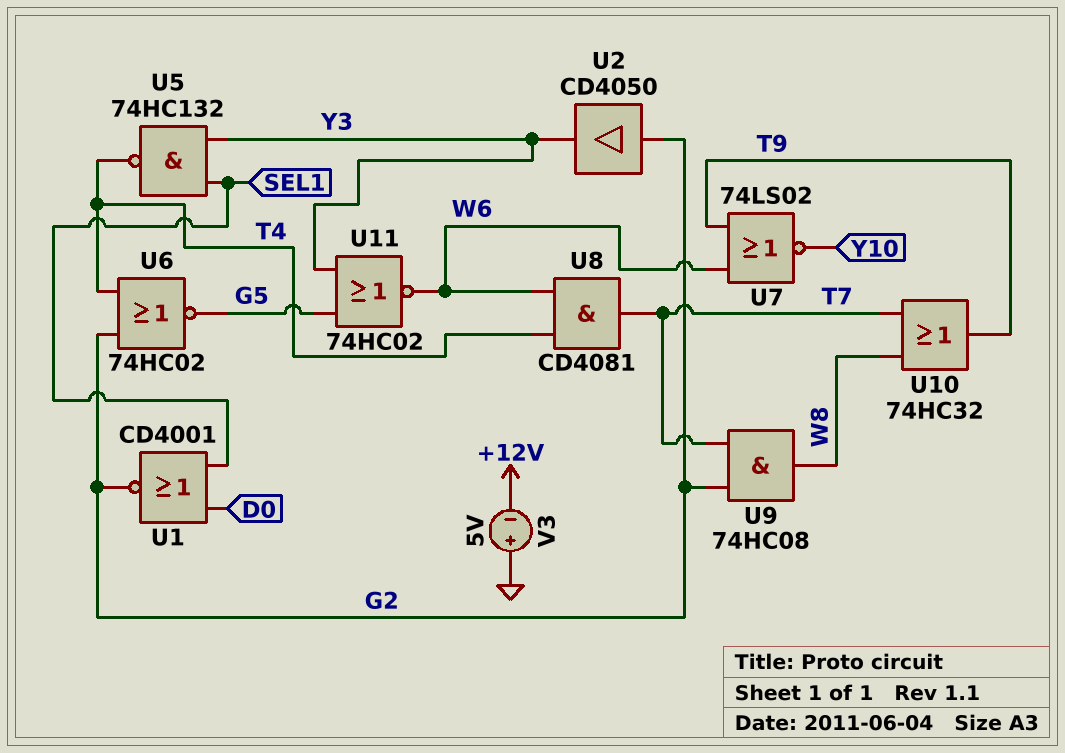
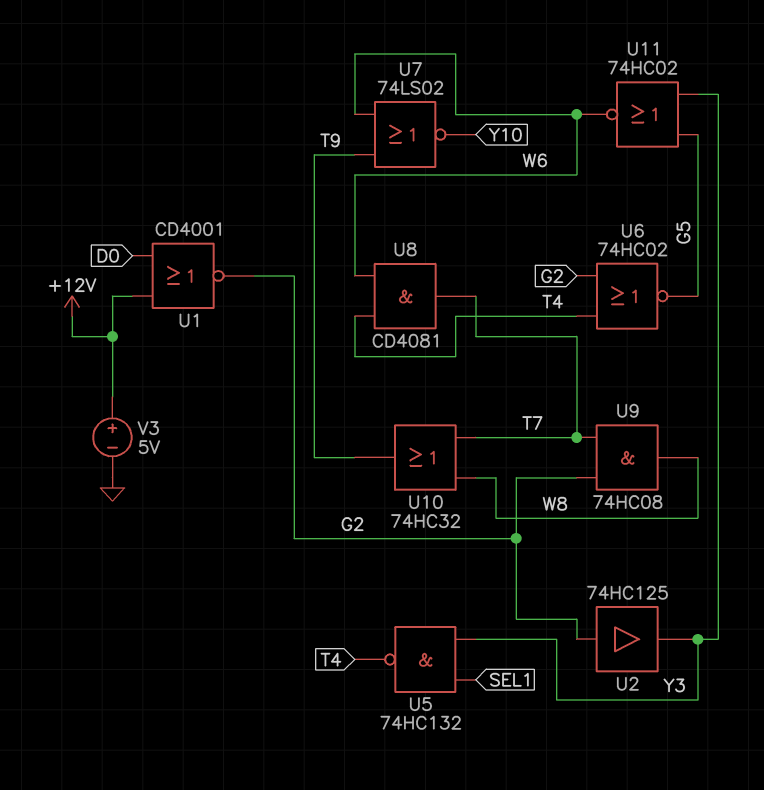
U1: NOR CD4001 (in D0, in SEL1, out G2) -> NOR CD4001 (in +12V, in D0, out G2)
U2: buffer CD4050 (in G2, out Y3) -> buffer 74HC125 (in G2, out Y3)
V3: 5V (plus GND, minus +12V) -> 5V (plus +12V, minus GND)

